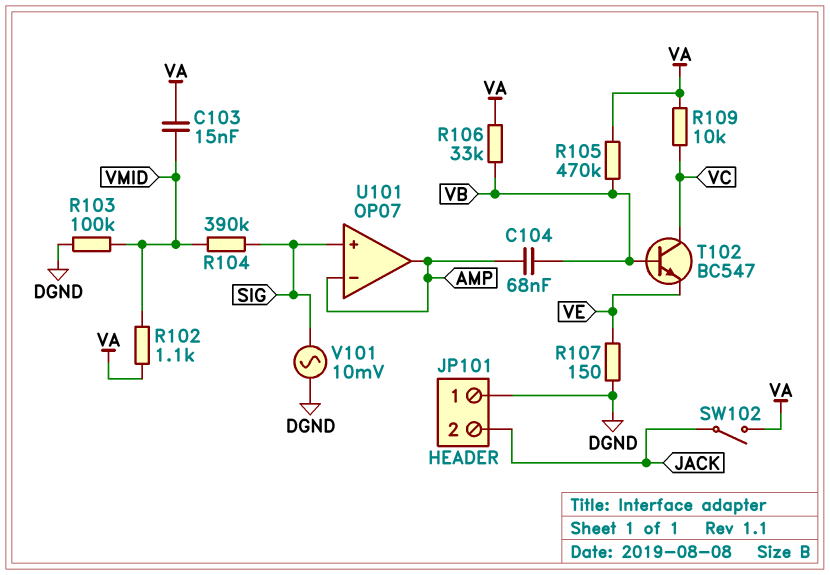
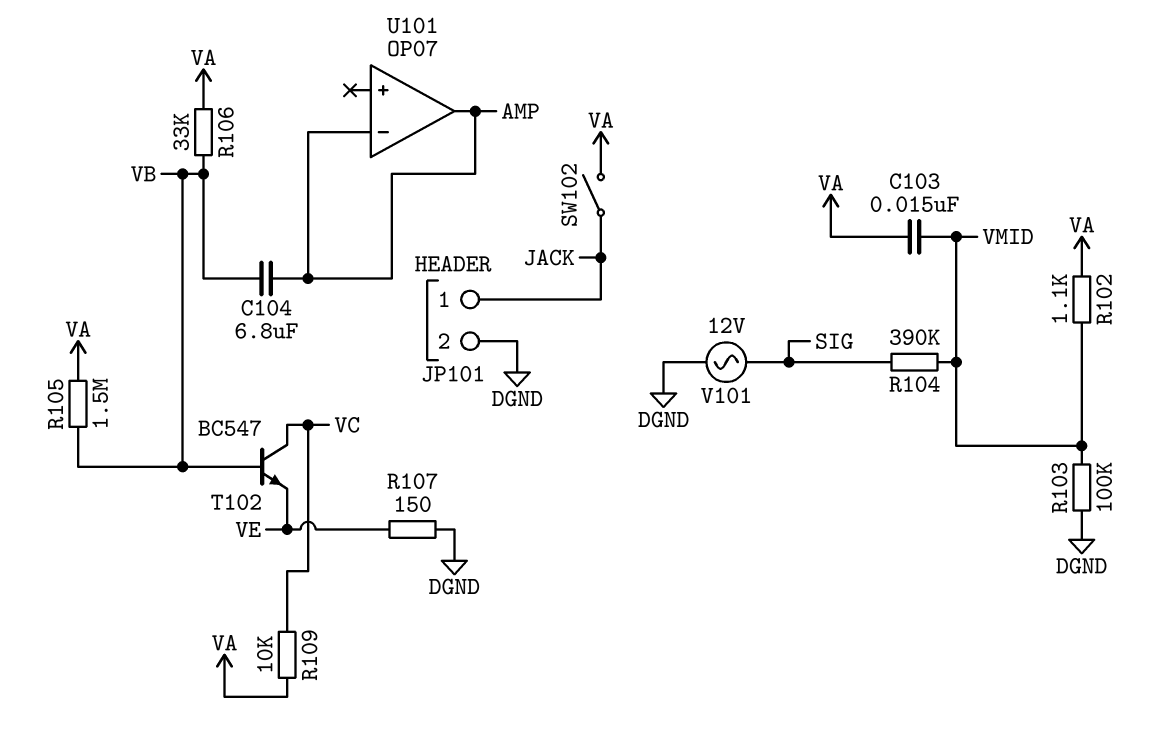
C104: 68nF (AMP, VB) -> 6.8uF (AMP, VB)
JP101 pin 1: DGND -> JACK
JP101 pin 2: JACK -> DGND
R105: 470k (VA, VB) -> 1.5M (VA, VB)
U101 pin in+: SIG -> none
V101: AC 10mV (DGND, SIG) -> AC 12V (DGND, SIG)

